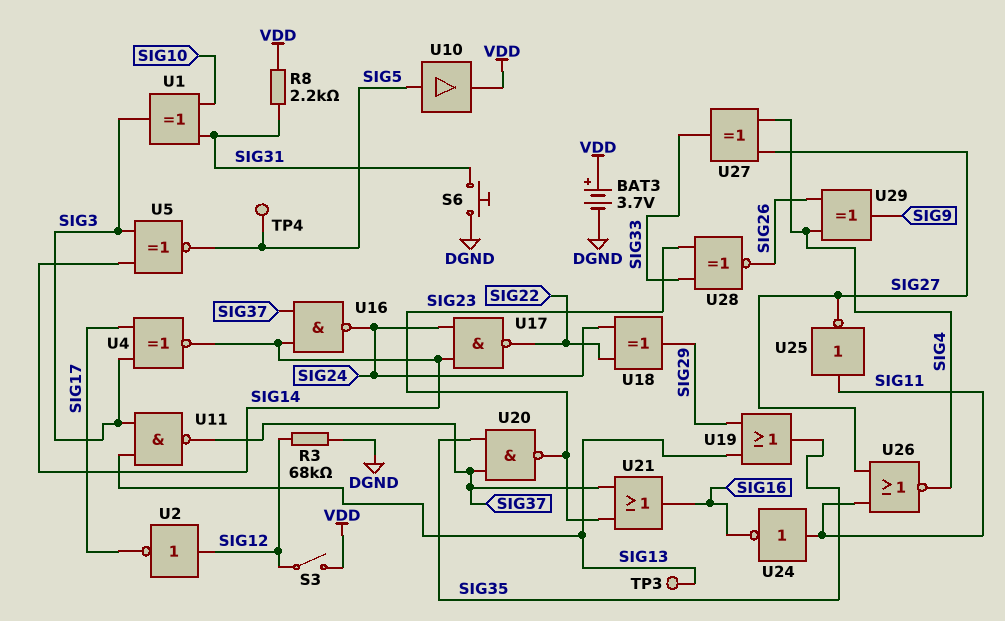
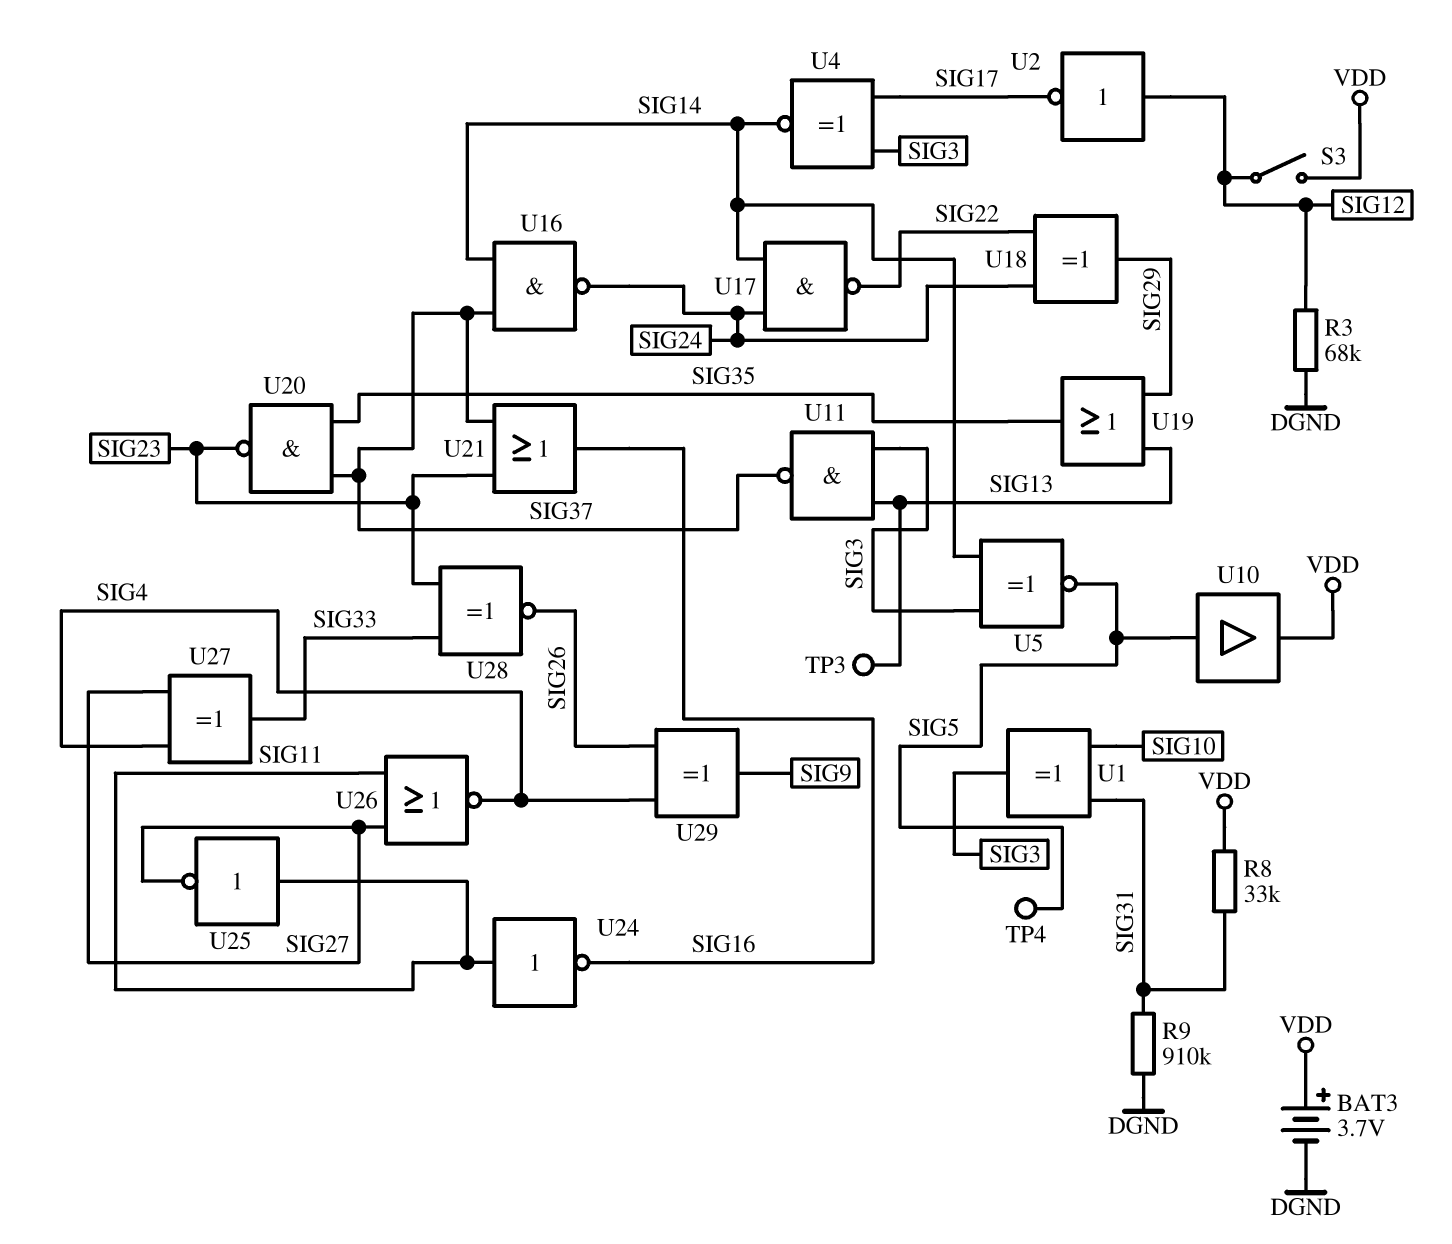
R8: 2.2k (SIG31, VDD) -> 33k (SIG31, VDD)
R9: none -> 910k (DGND, SIG31)
S6: button (DGND, SIG31) -> none

